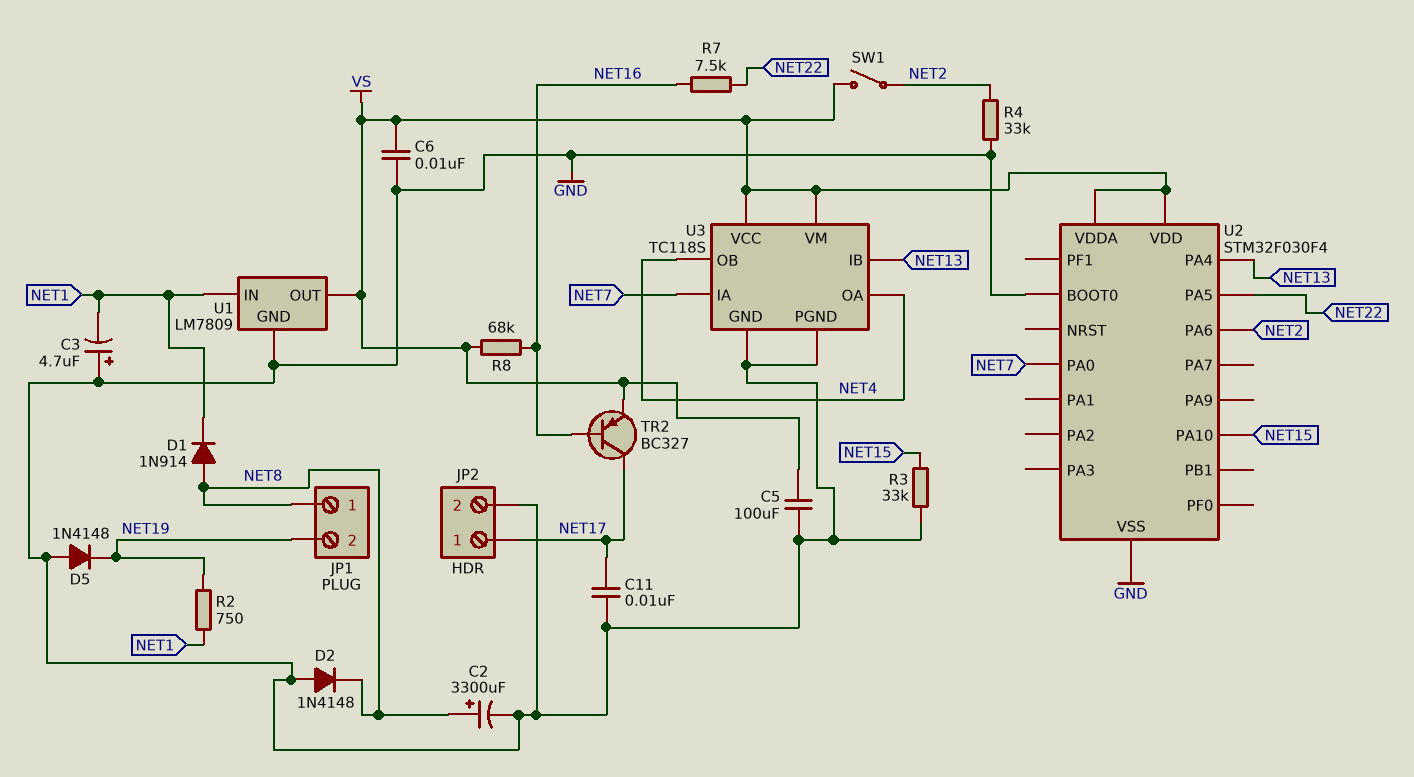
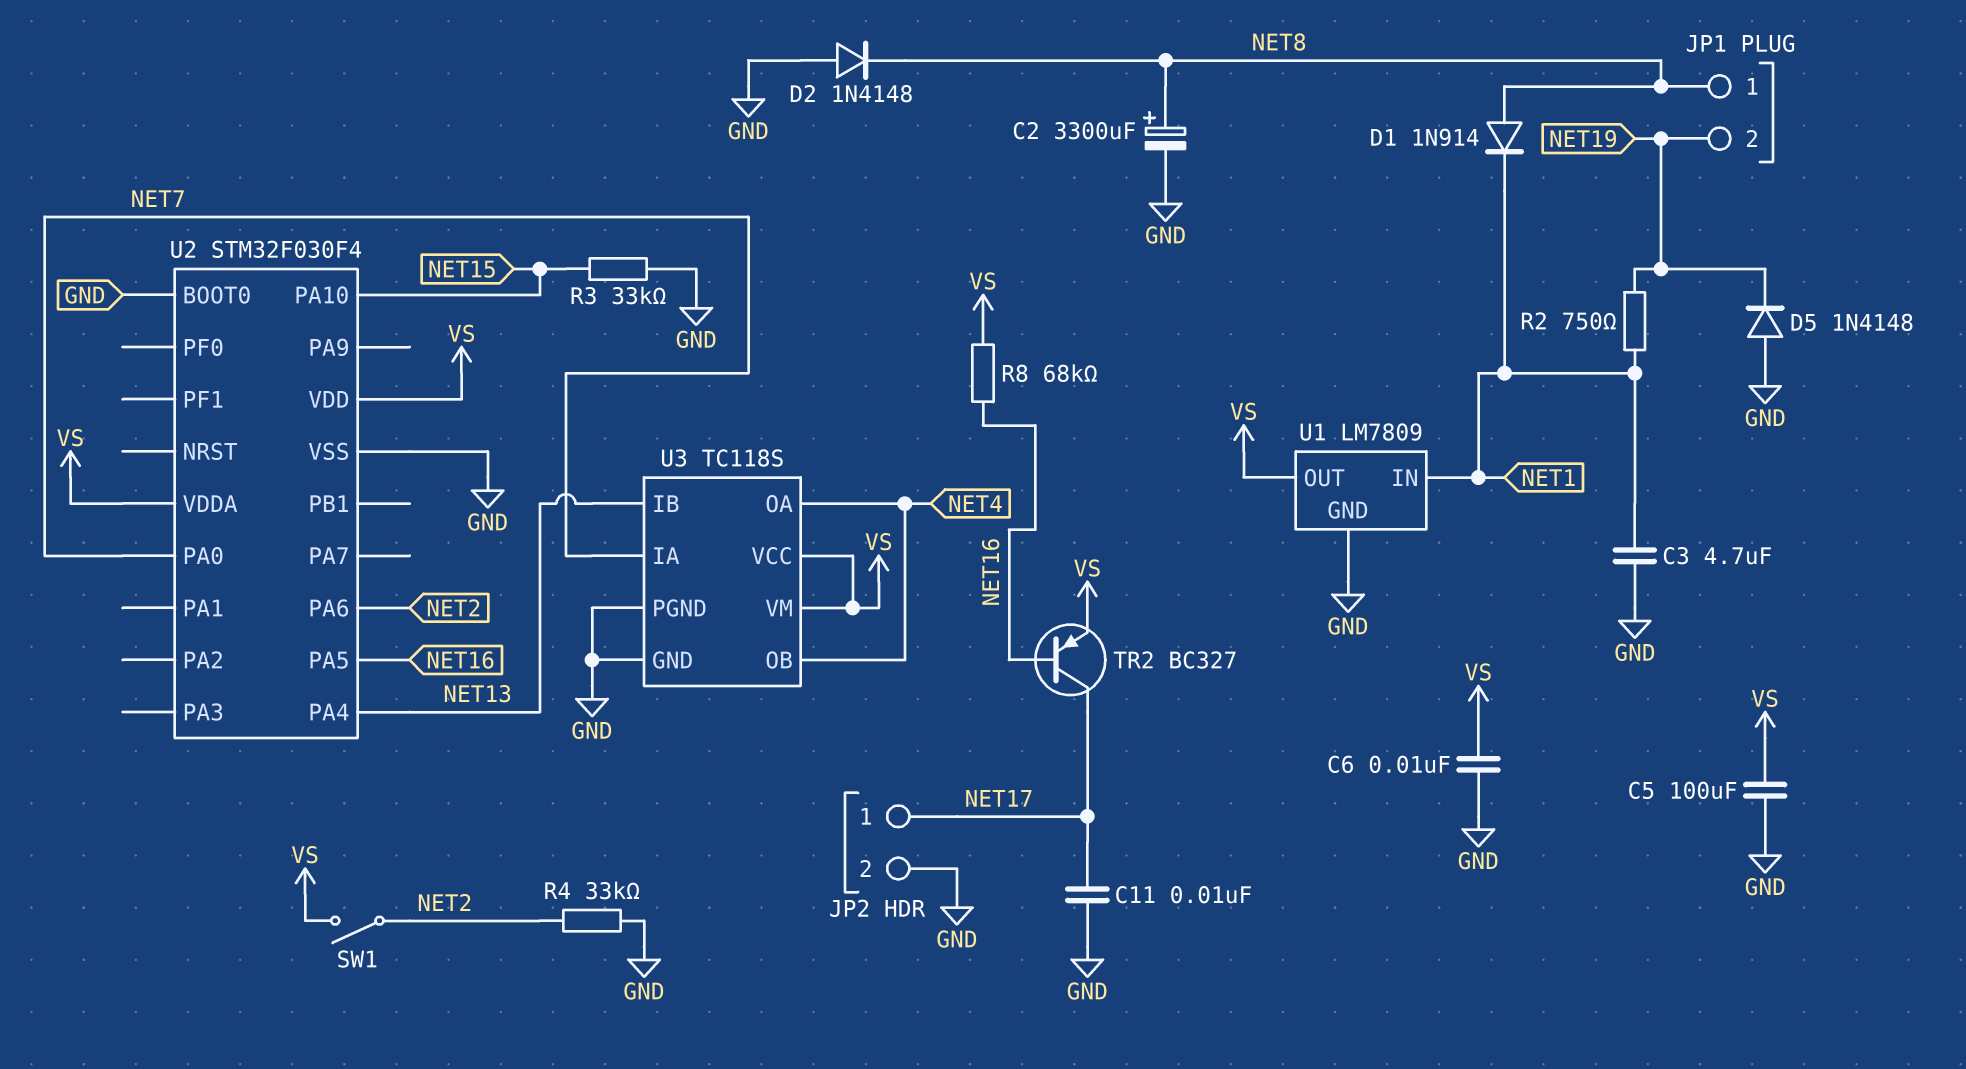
C3: 4.7uF (plus GND, minus NET1) -> 4.7uF (GND, NET1)
R7: 7.5k (NET16, NET22) -> none
U2 pin PA5: NET22 -> NET16

